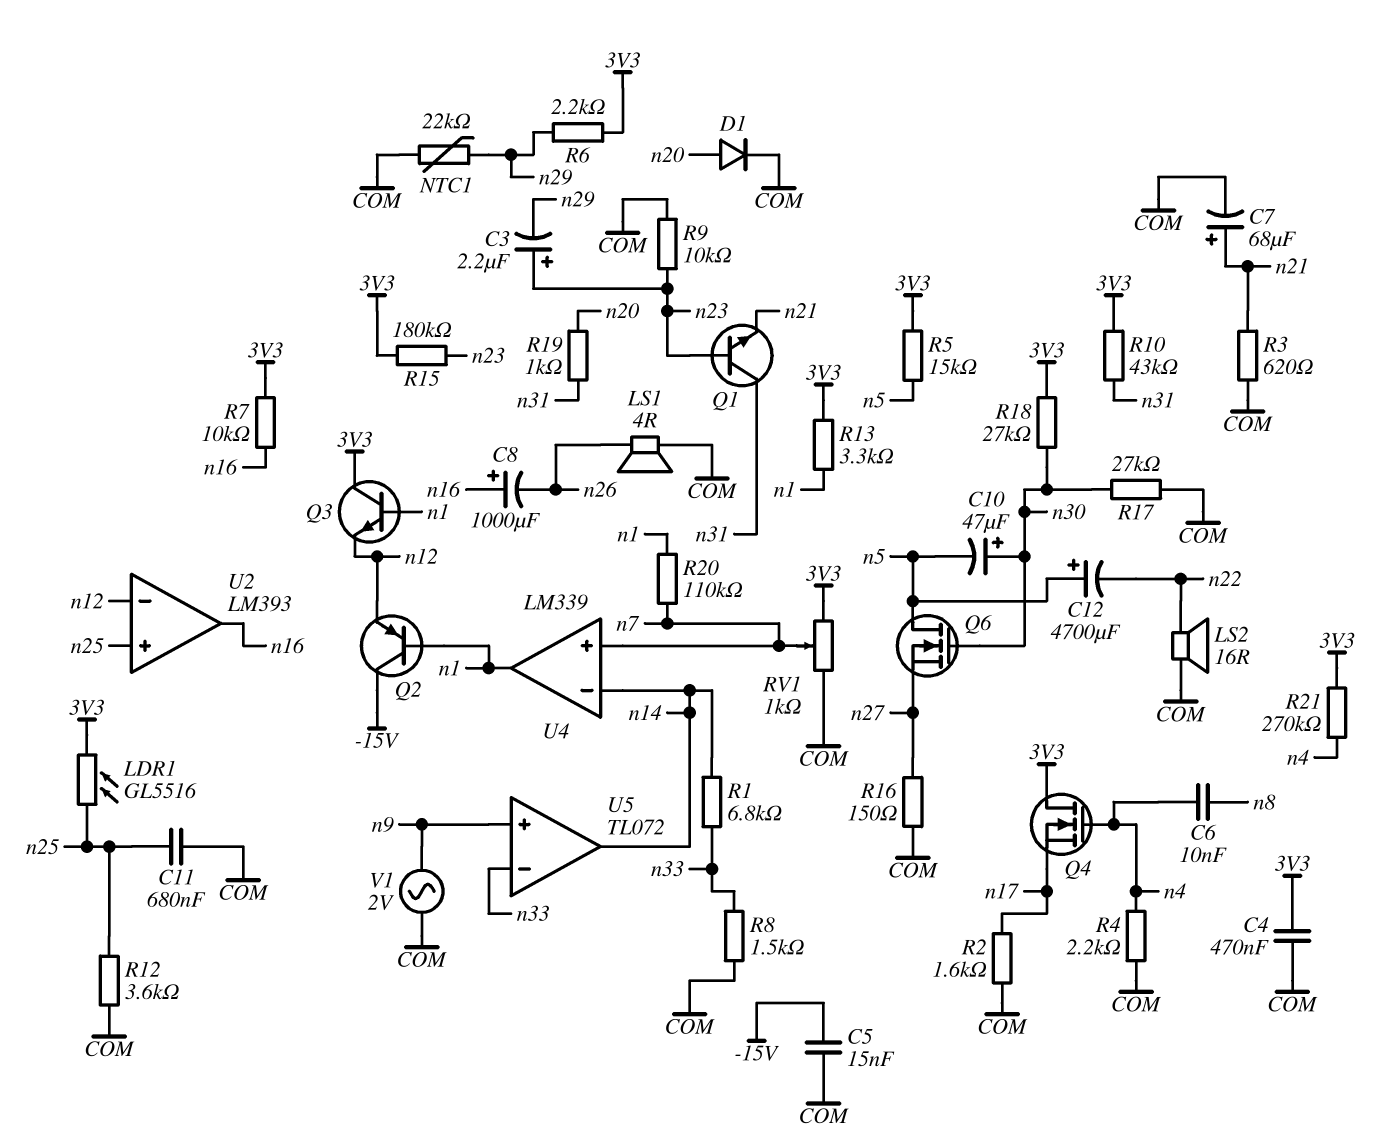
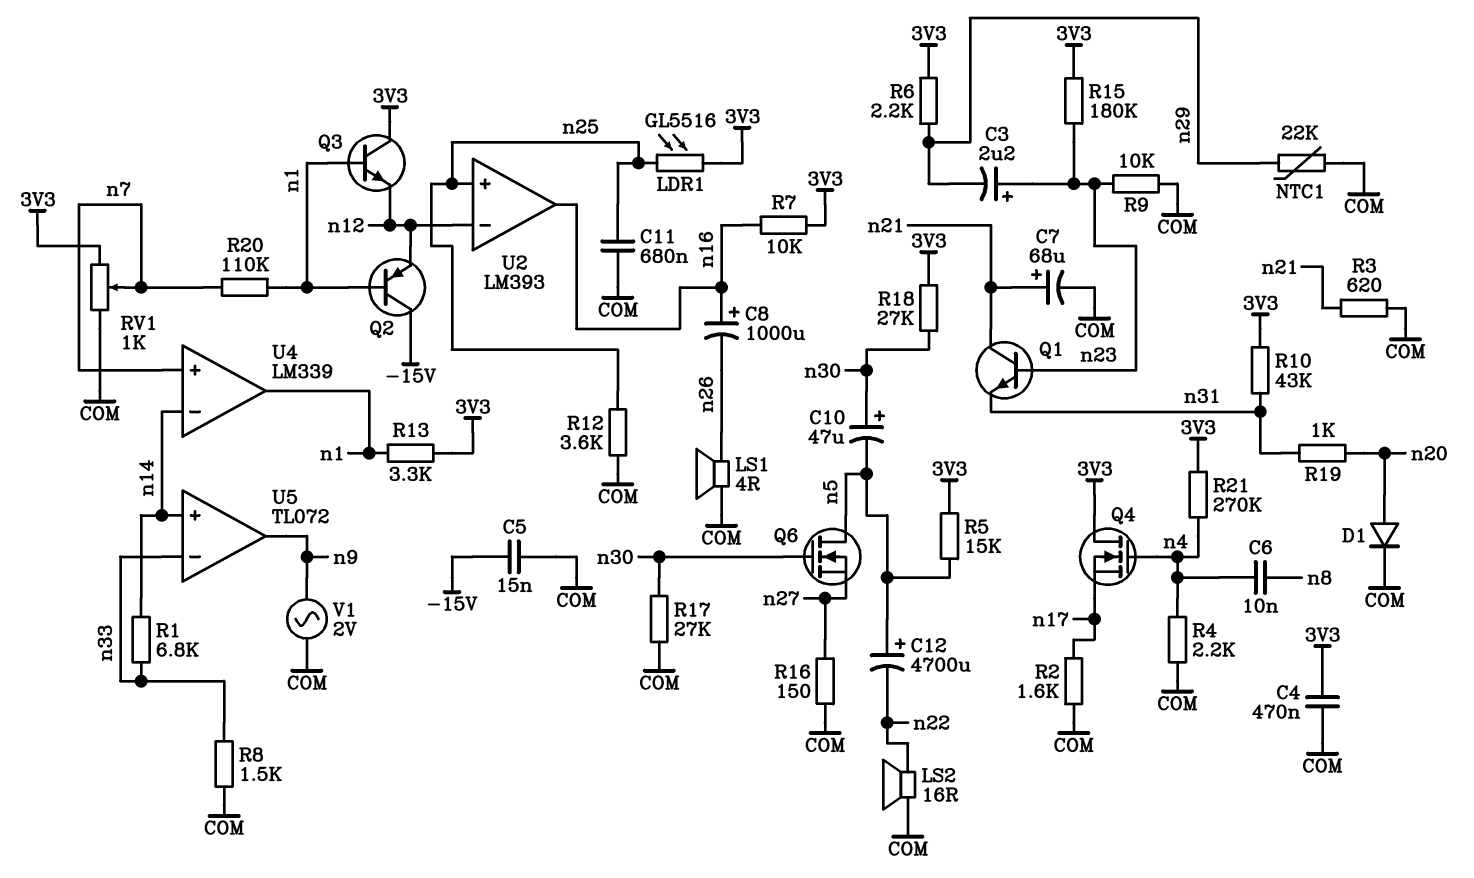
Q1: NPN (B n23, C n31, E n21) -> NPN (B n23, C n21, E n31)
U5 pin in+: n9 -> n14
U5 pin out: n14 -> n9

